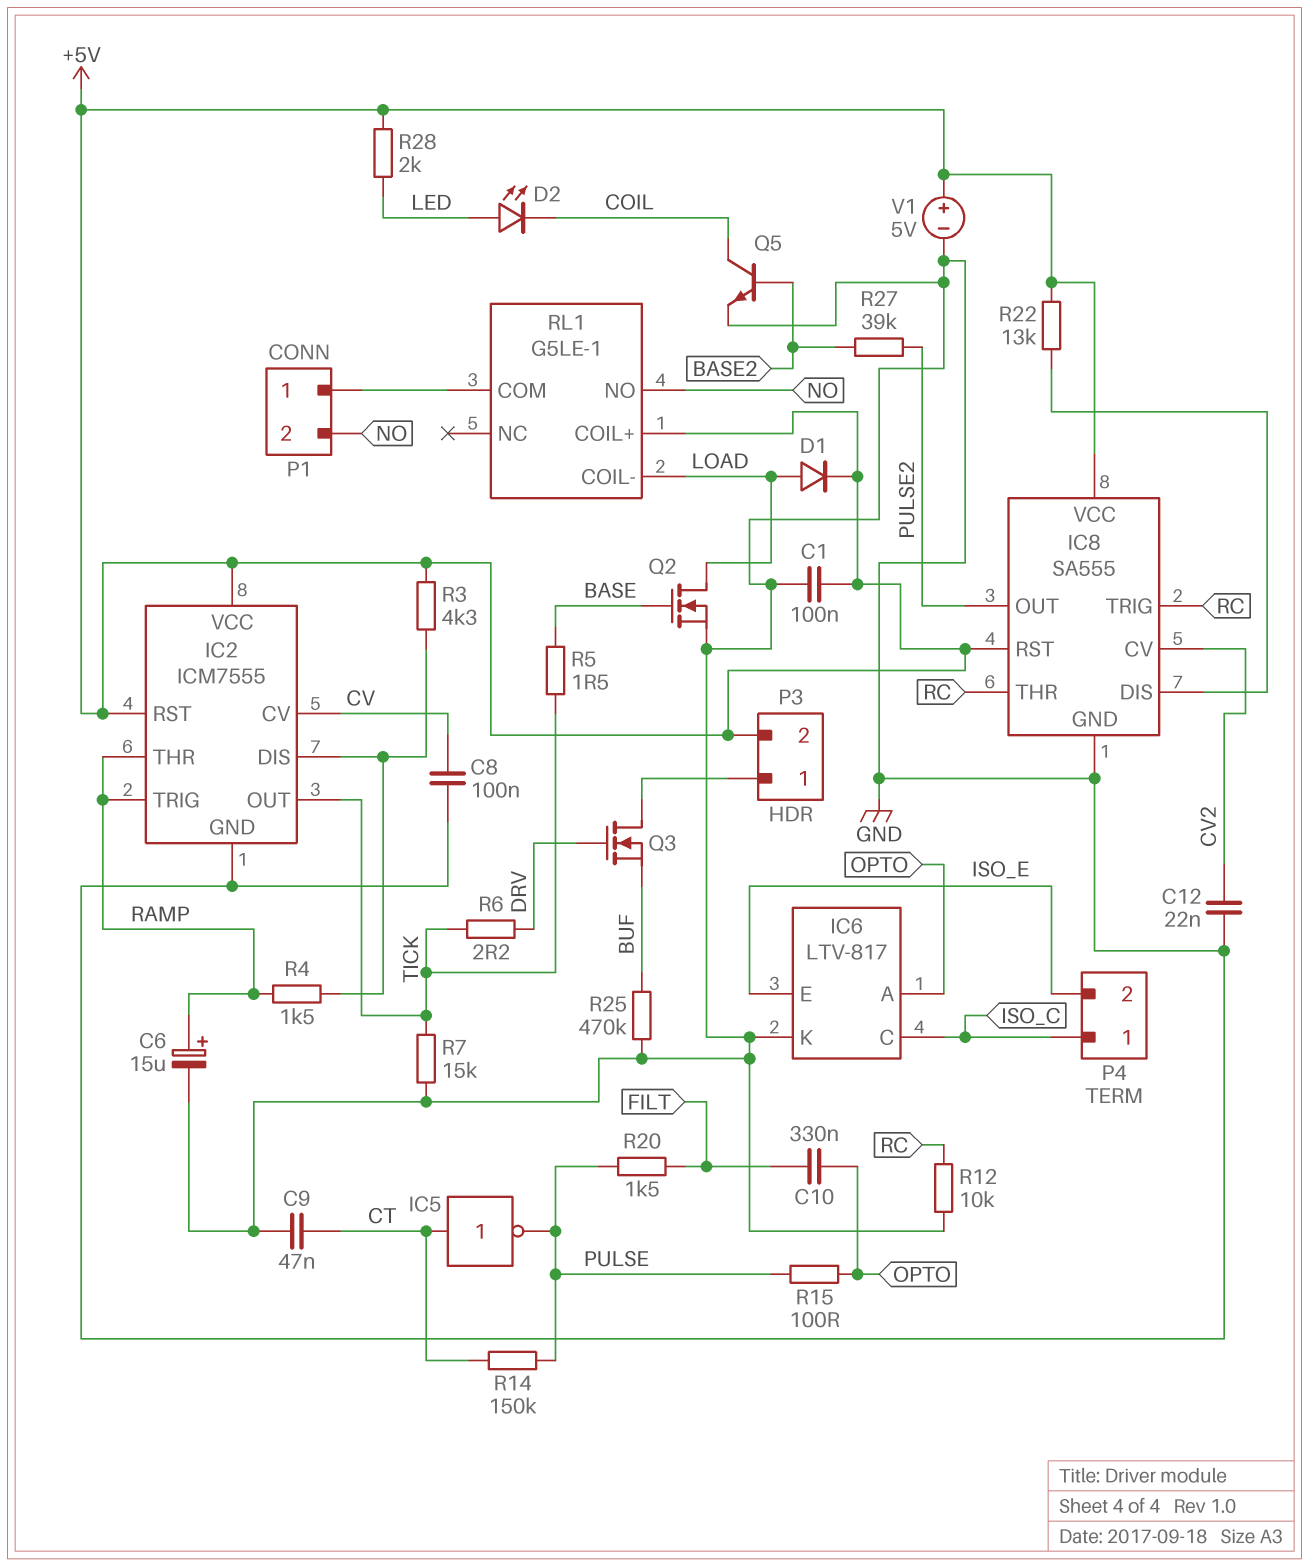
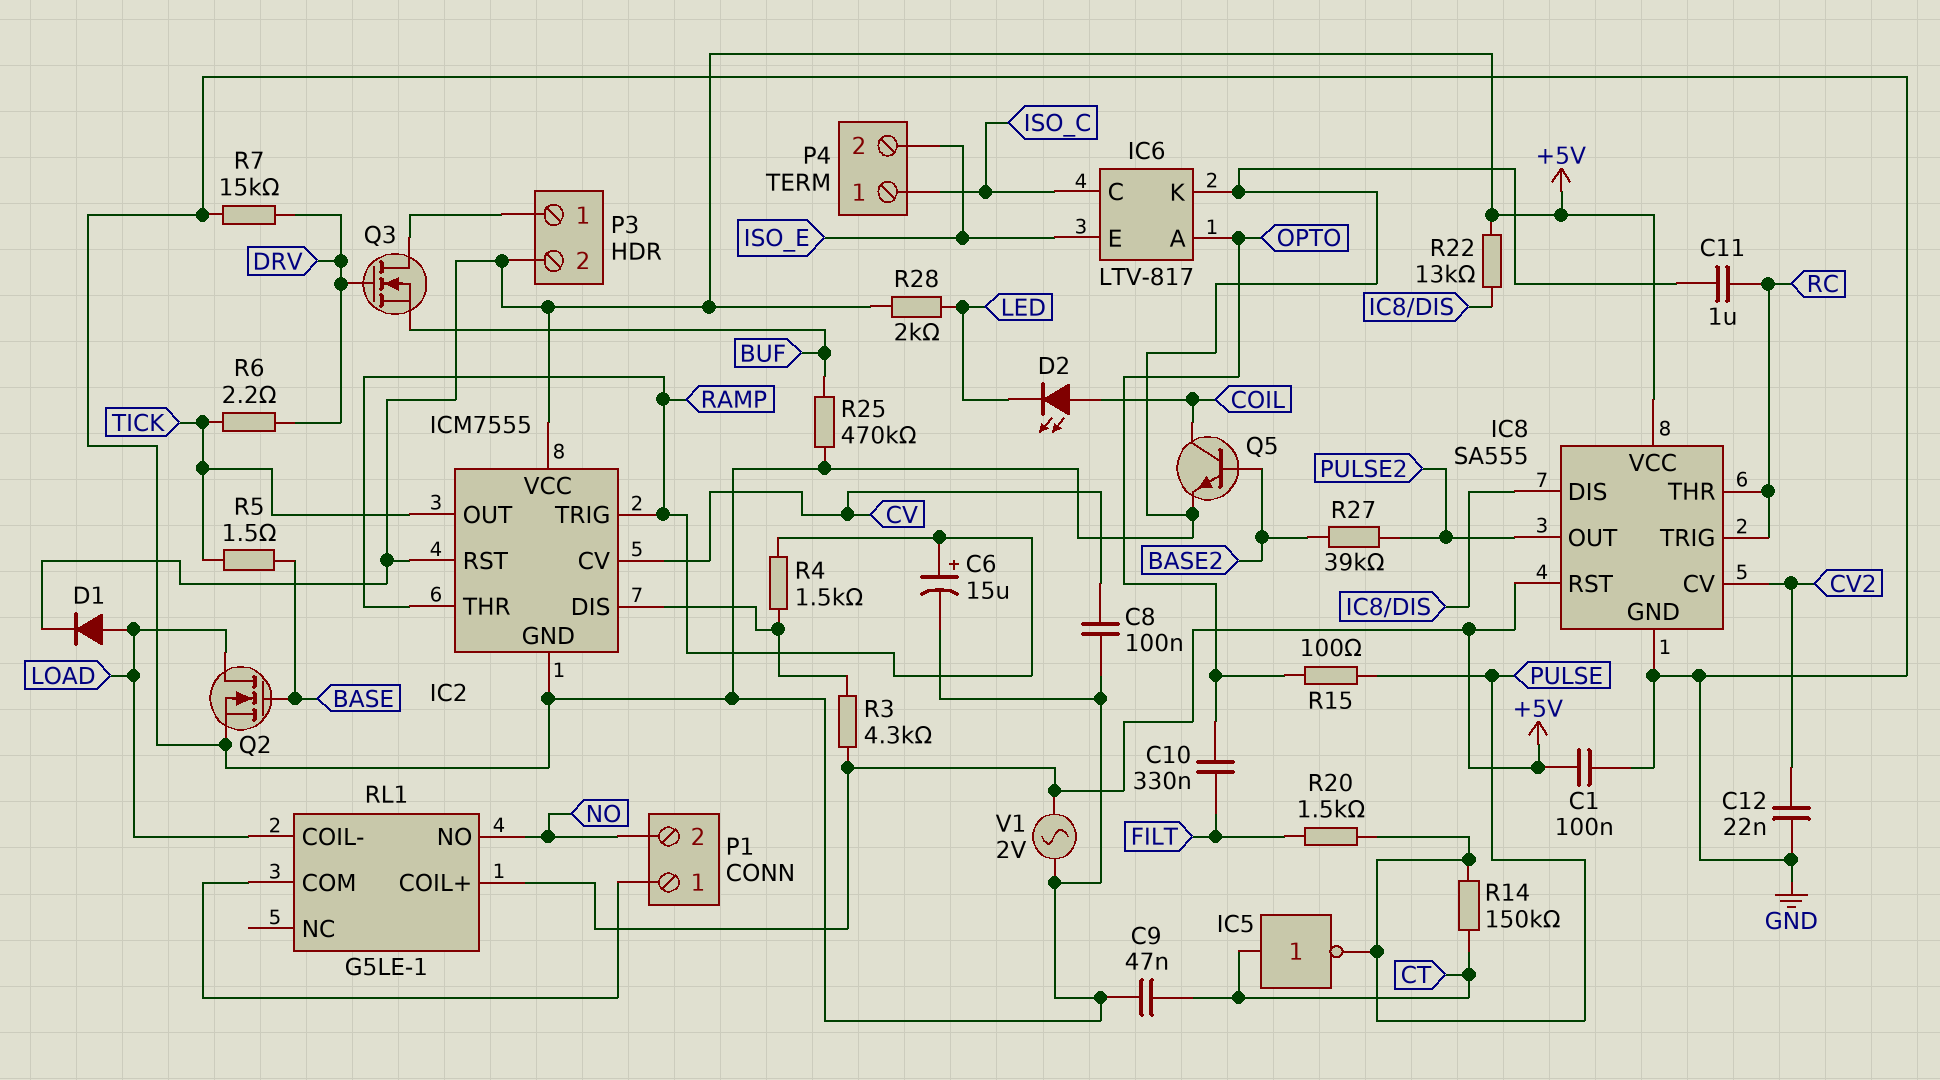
C11: none -> 1uF (GND, RC)
D2: LED (A LED, K COIL) -> LED (A COIL, K LED)
R7: 15k (GND, TICK) -> 15k (DRV, GND)
R12: 10k (GND, RC) -> none
V1: 5V (plus +5V, minus GND) -> AC 2V (+5V, GND)

